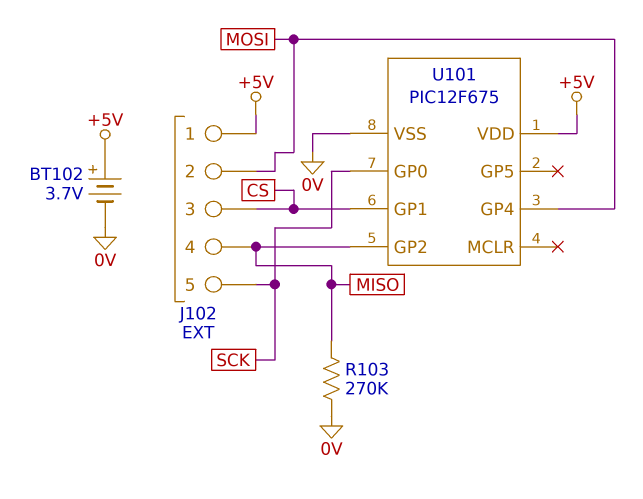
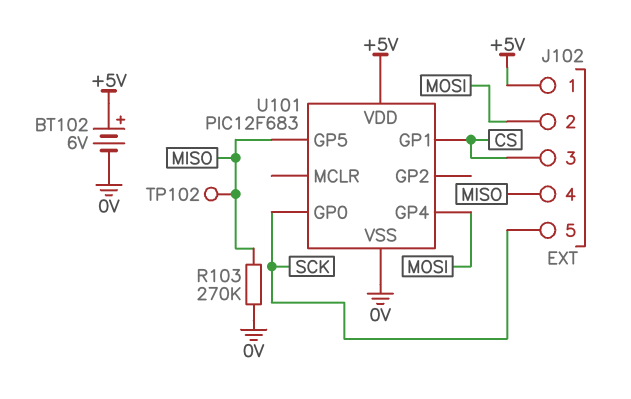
BT102: 3.7V (plus +5V, minus 0V) -> 6V (plus +5V, minus 0V)
TP102: none -> test point (MISO)
U101: PIC12F675 -> PIC12F683
U101 pin GP2: MISO -> none
U101 pin GP5: none -> MISO

